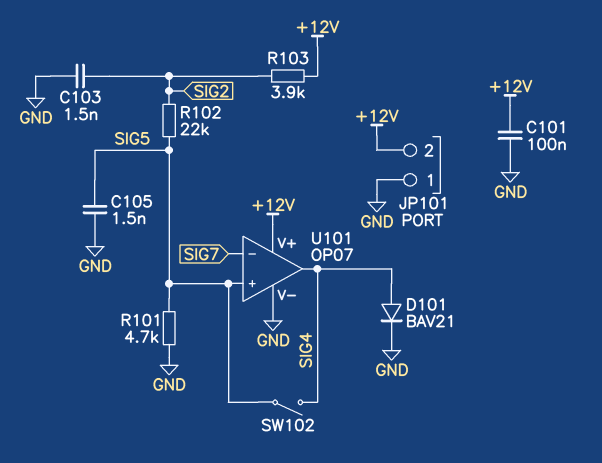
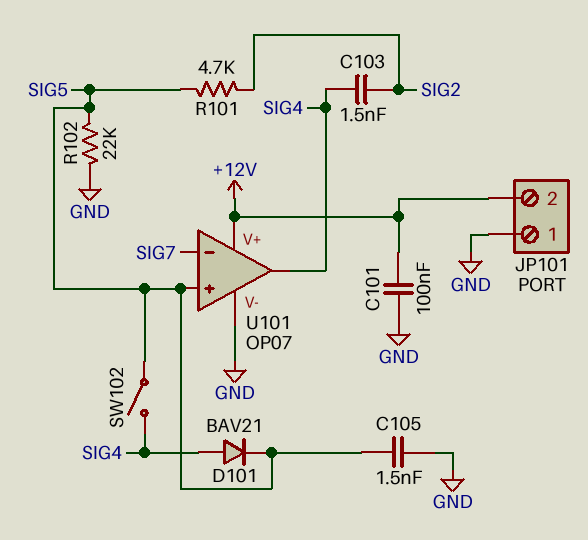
C103: 1.5nF (GND, SIG2) -> 1.5nF (SIG2, SIG4)
D101: diode BAV21 (A SIG4, K GND) -> diode BAV21 (A SIG4, K SIG5)
R101: 4.7k (GND, SIG5) -> 4.7k (SIG2, SIG5)
R102: 22k (SIG2, SIG5) -> 22k (GND, SIG5)
R103: 3.9k (+12V, SIG2) -> none

